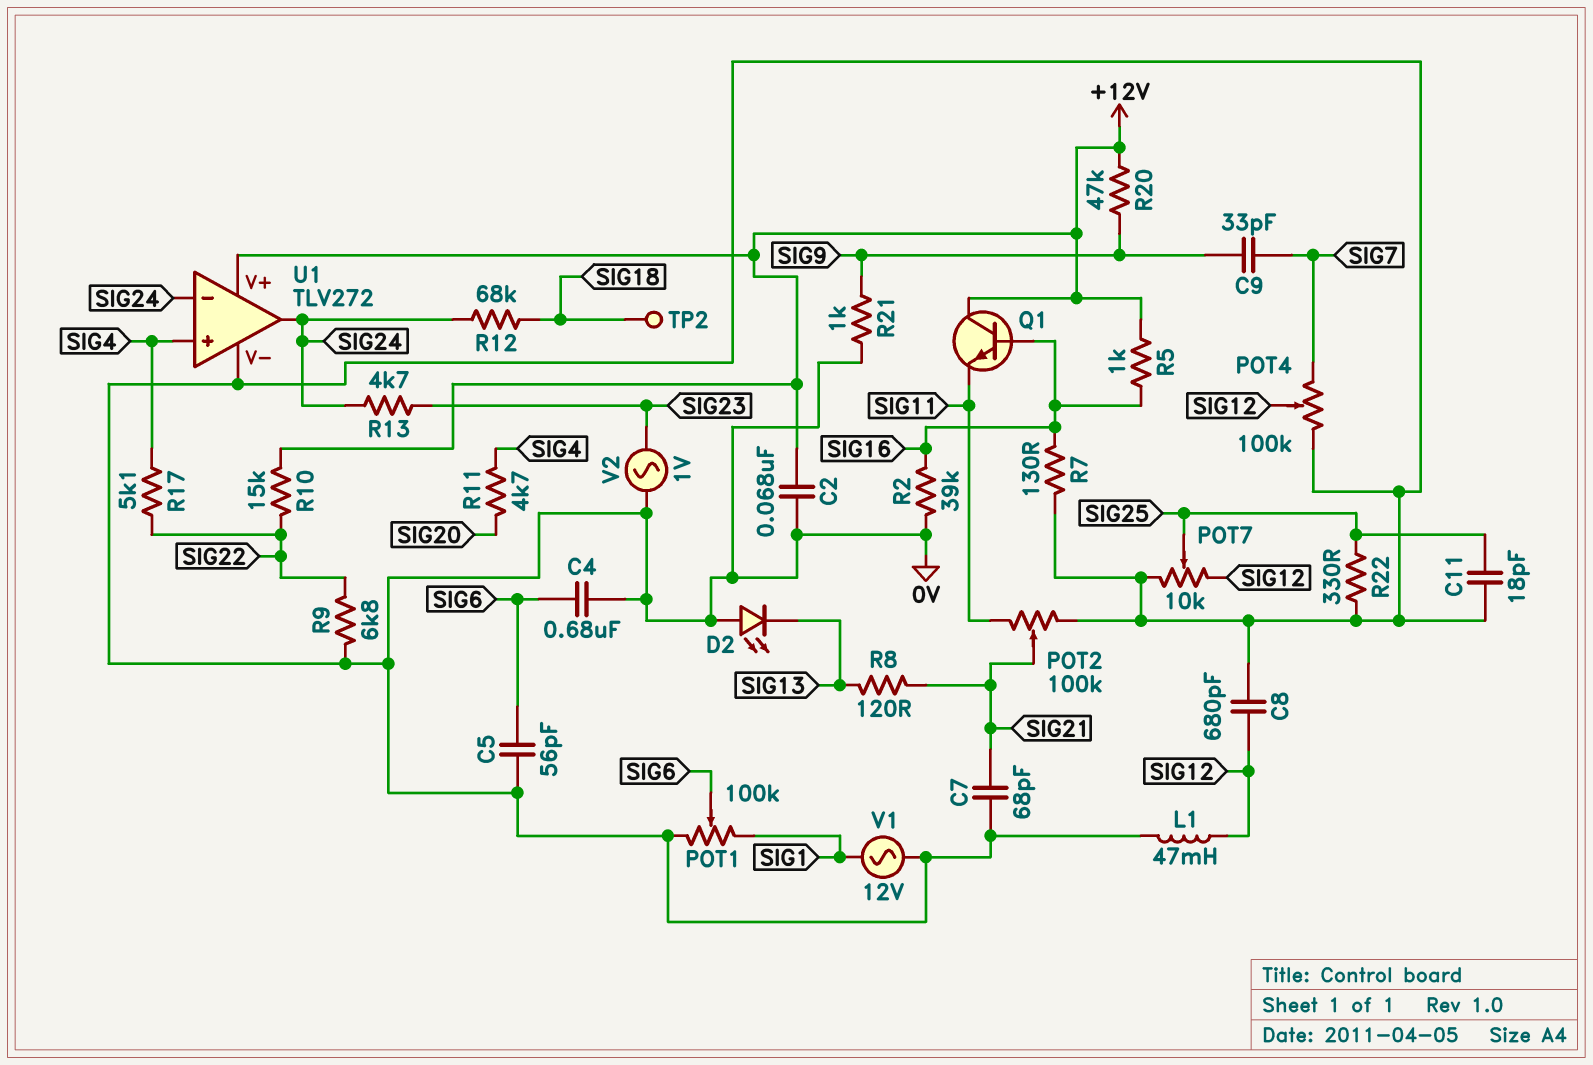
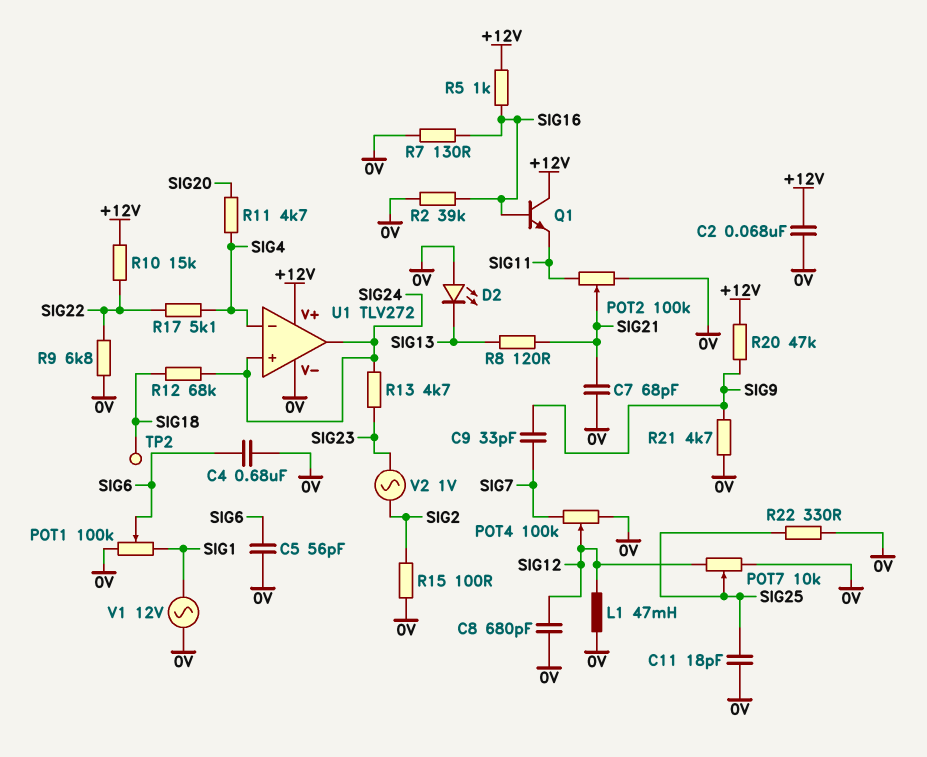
R15: none -> 100 (0V, SIG2)
R21: 1k (0V, SIG9) -> 4.7k (0V, SIG9)
U1 pin in+: SIG4 -> SIG24
U1 pin in-: SIG24 -> SIG4
V2: AC 1V (0V, SIG23) -> AC 1V (SIG2, SIG23)

